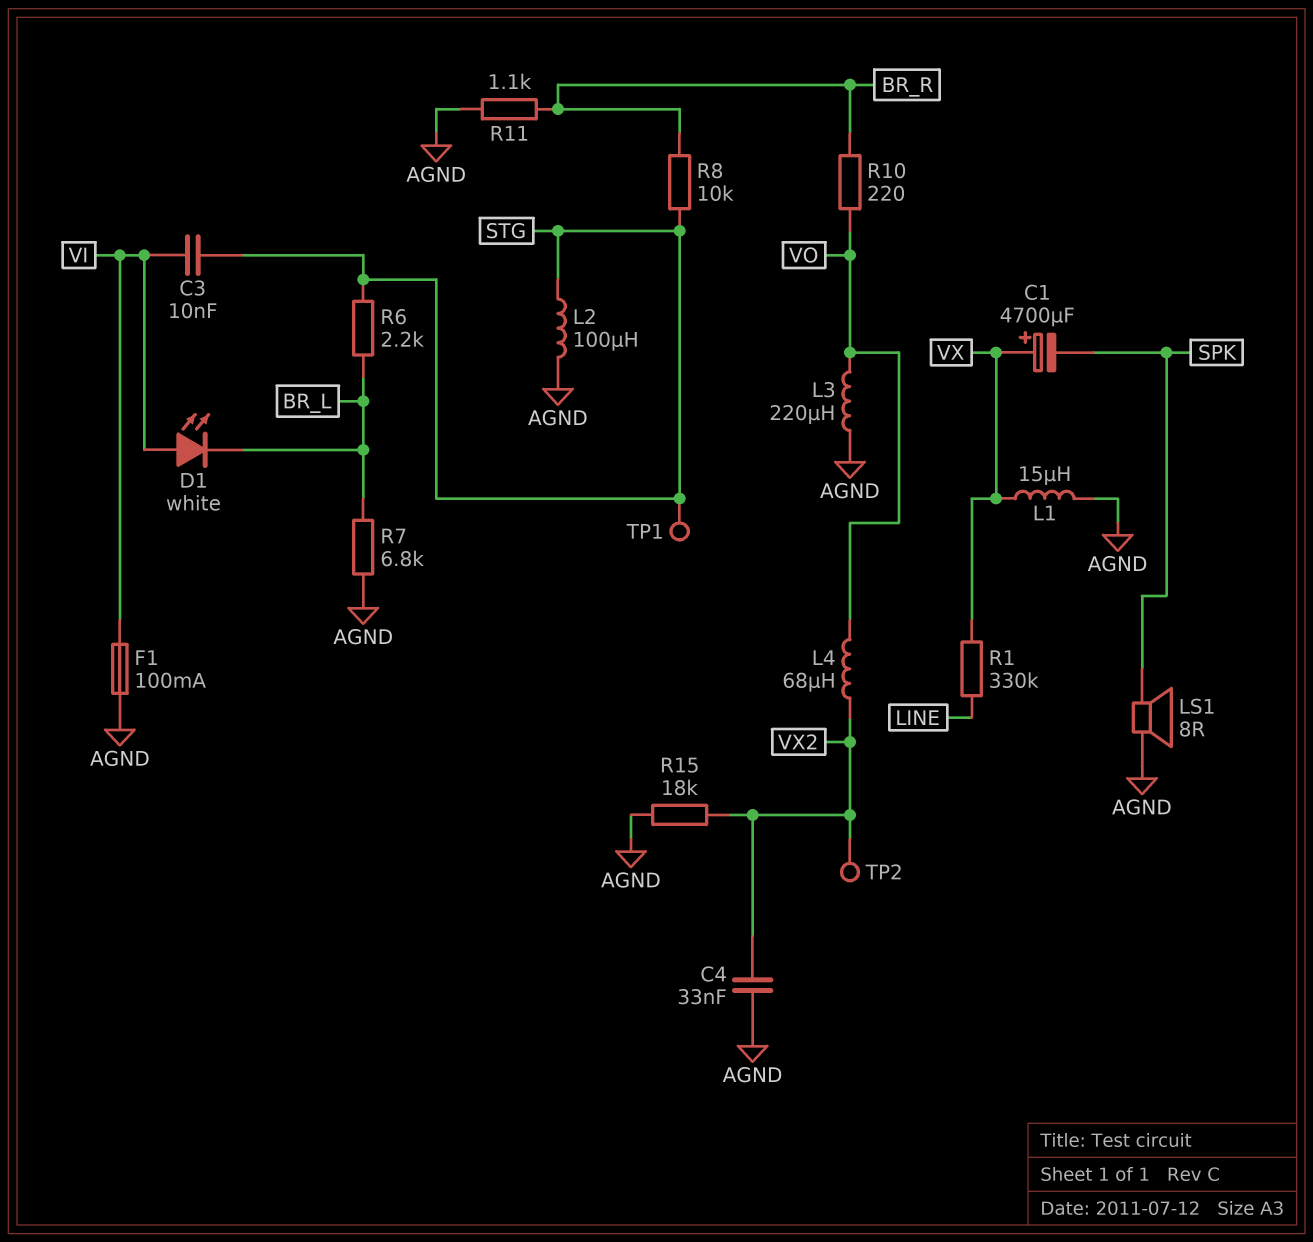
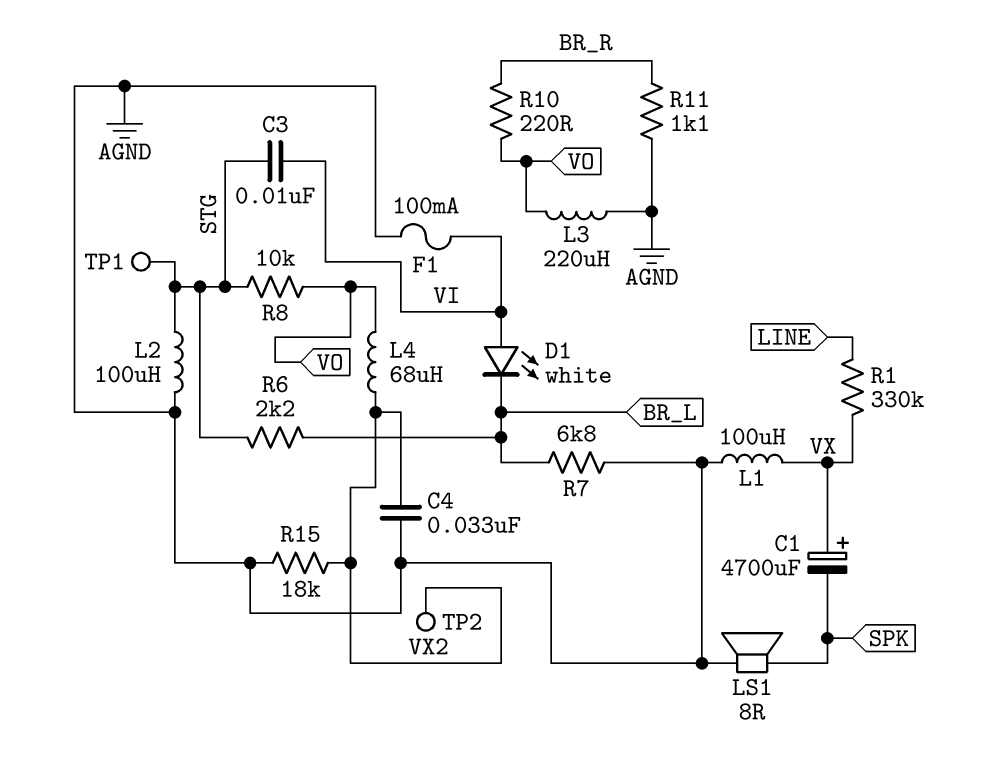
L1: 15uH (AGND, VX) -> 100uH (AGND, VX)
R8: 10k (BR_R, STG) -> 10k (STG, VO)

